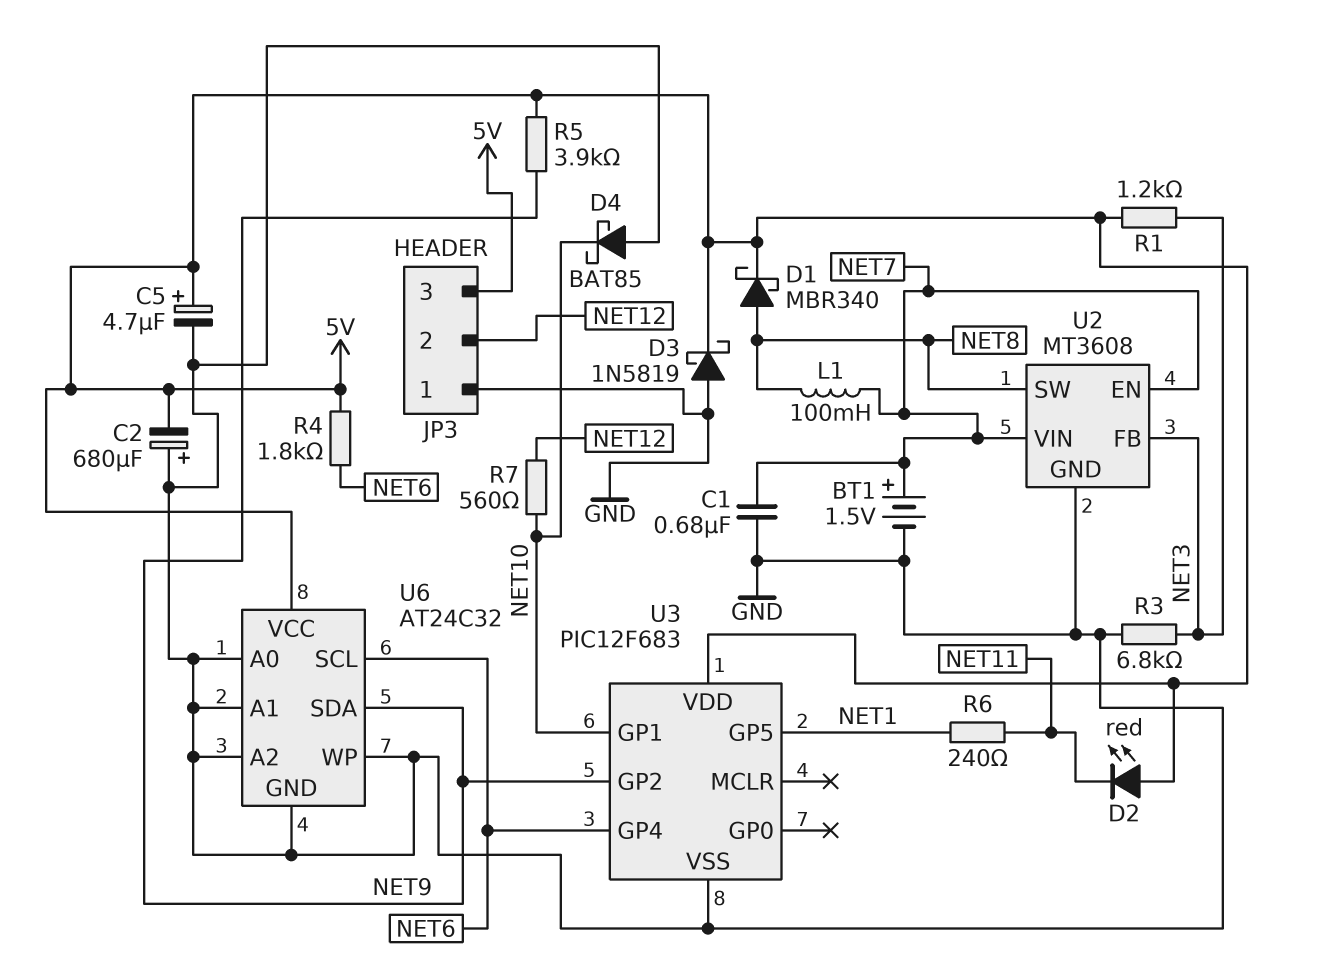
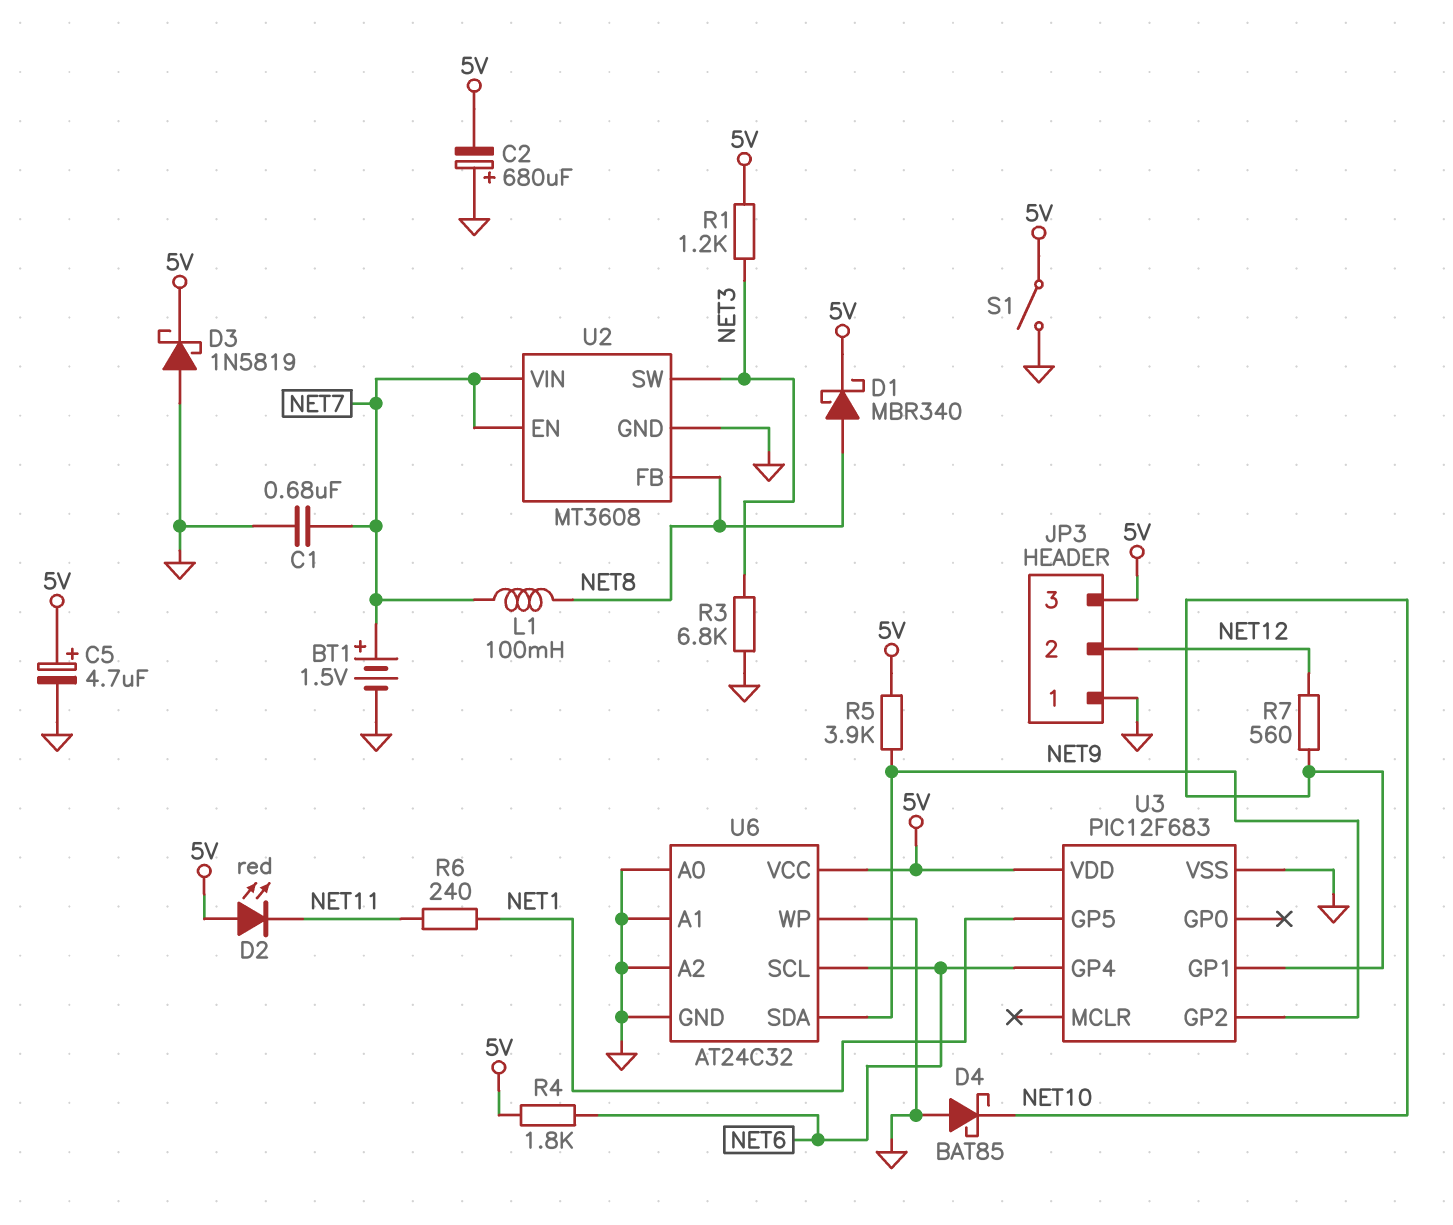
S1: none -> switch (5V, GND)
U2 pin FB: NET3 -> NET8
U2 pin SW: NET8 -> NET3

